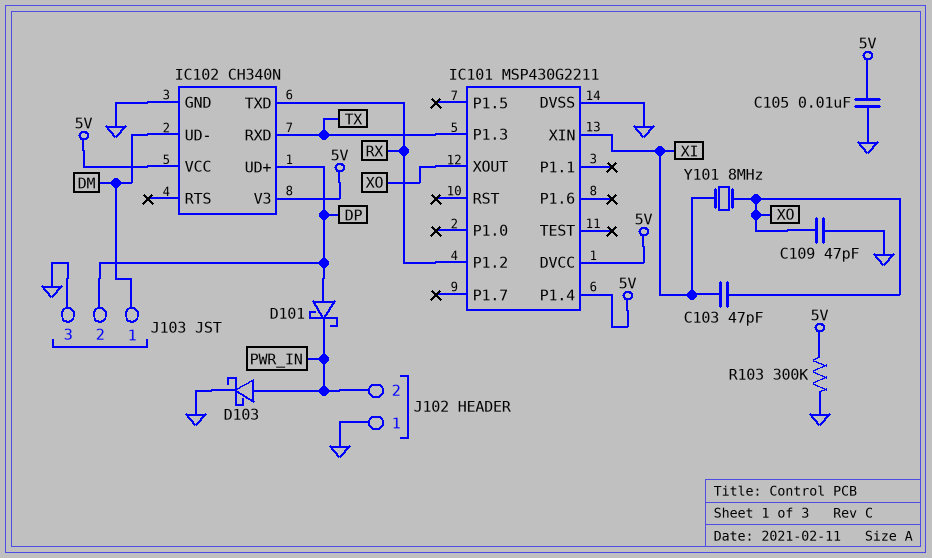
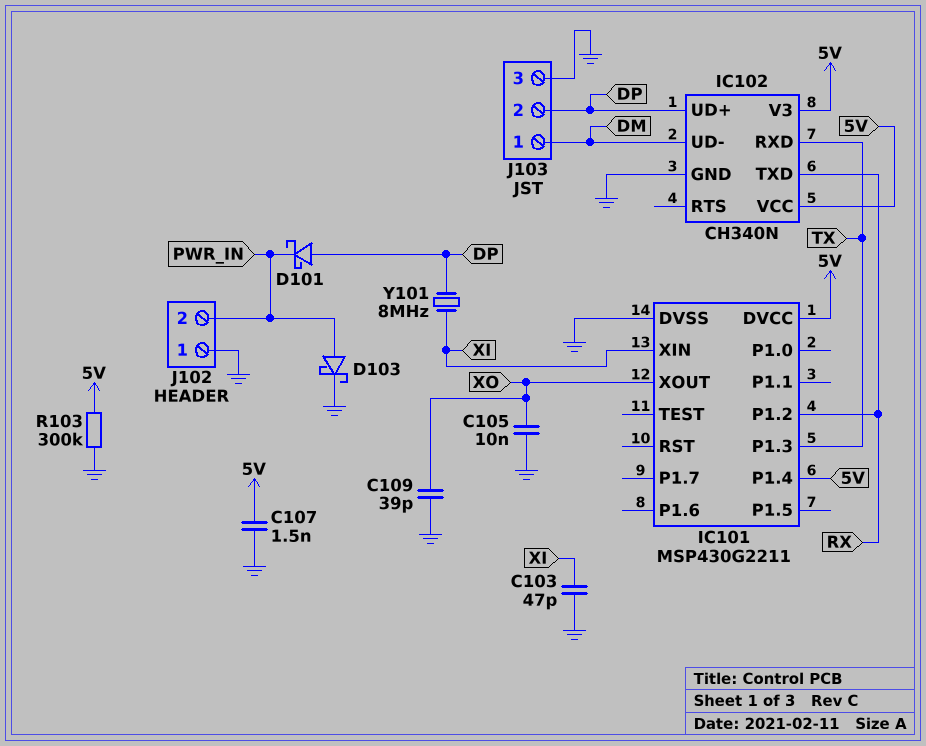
C103: 47pF (XI, XO) -> 47pF (GND, XI)
C105: 10nF (5V, GND) -> 10nF (GND, XO)
C107: none -> 1.5nF (5V, GND)
C109: 47pF (GND, XO) -> 39pF (GND, XO)
Y101: 8MHz (XI, XO) -> 8MHz (DP, XI)

